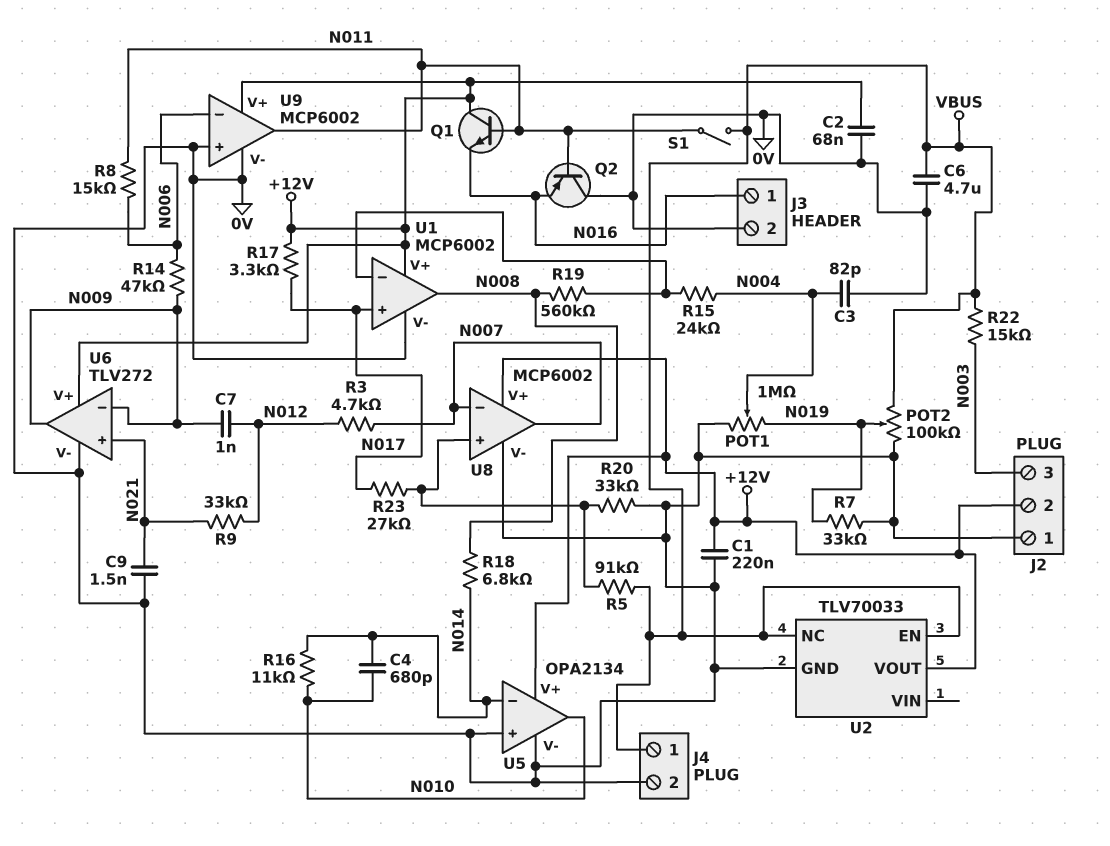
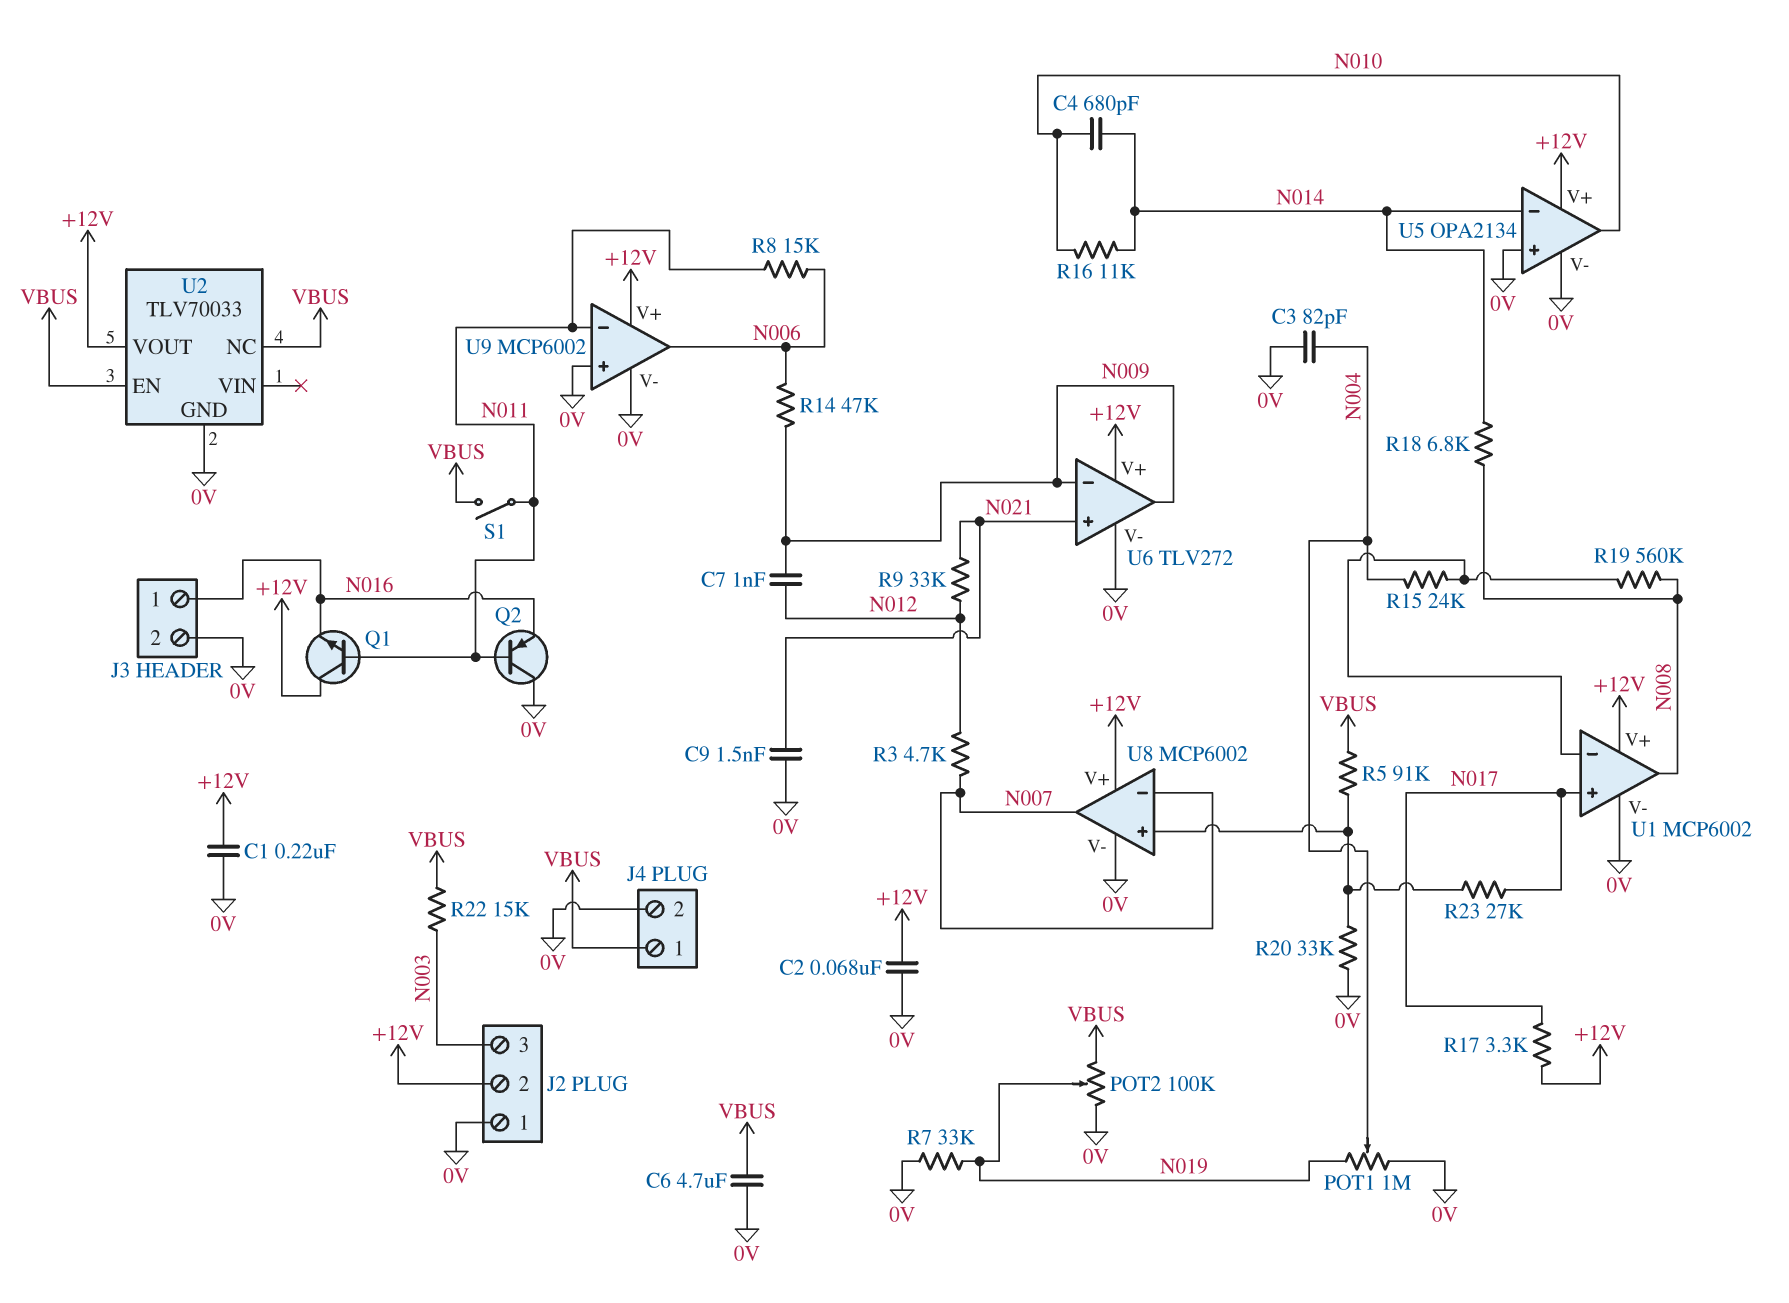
U9 pin in-: N006 -> N011
U9 pin out: N011 -> N006

